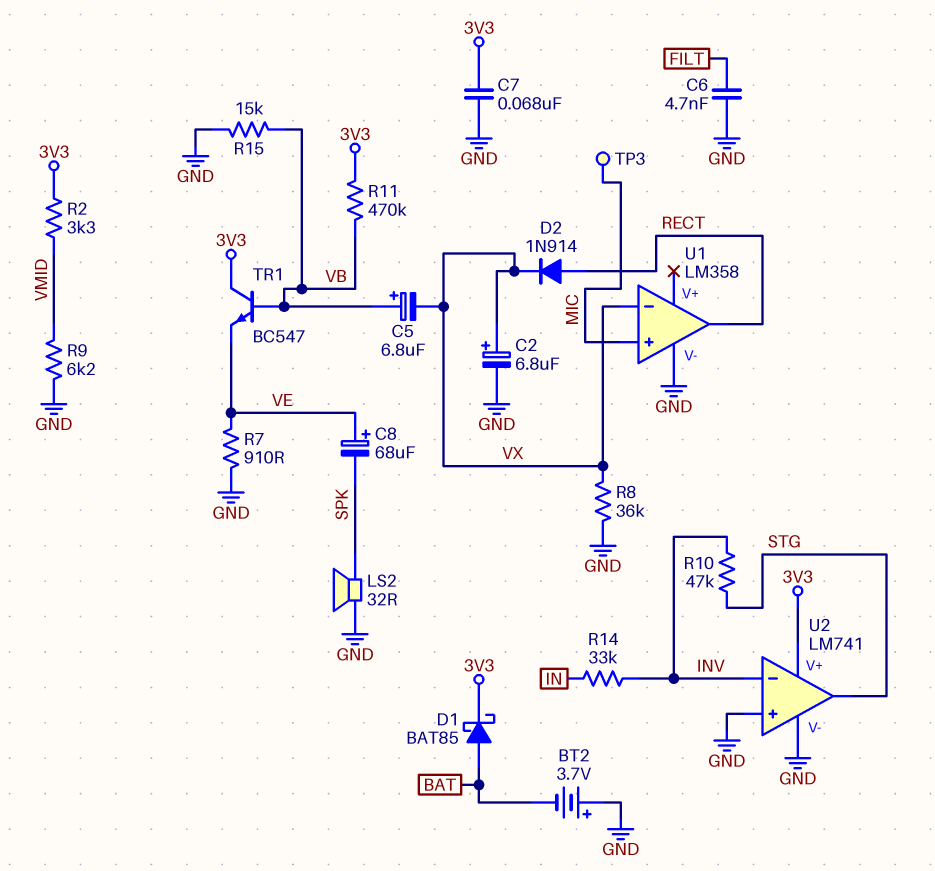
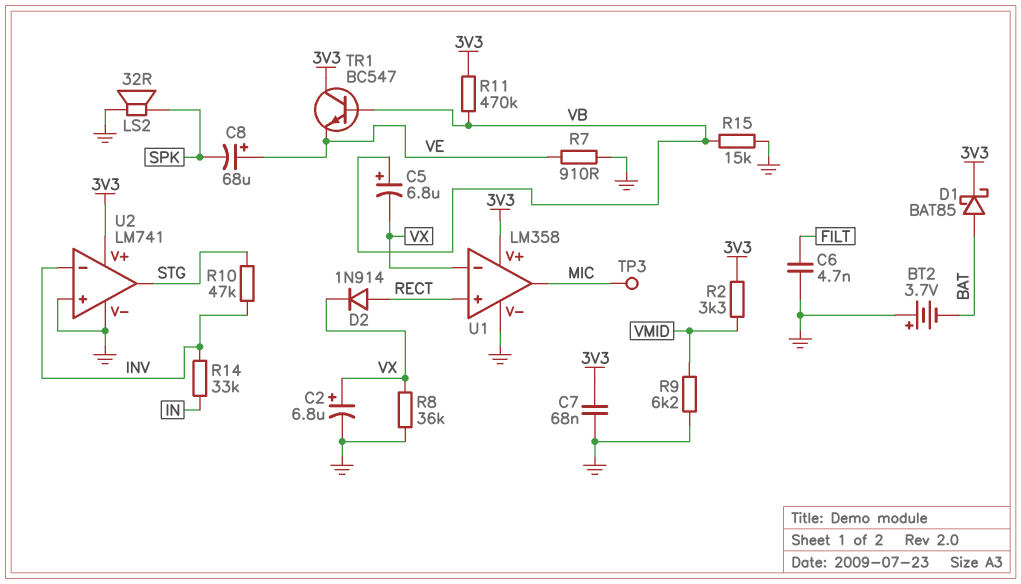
U1 pin V+: none -> 3V3
U1 pin in+: MIC -> RECT
U1 pin out: RECT -> MIC

